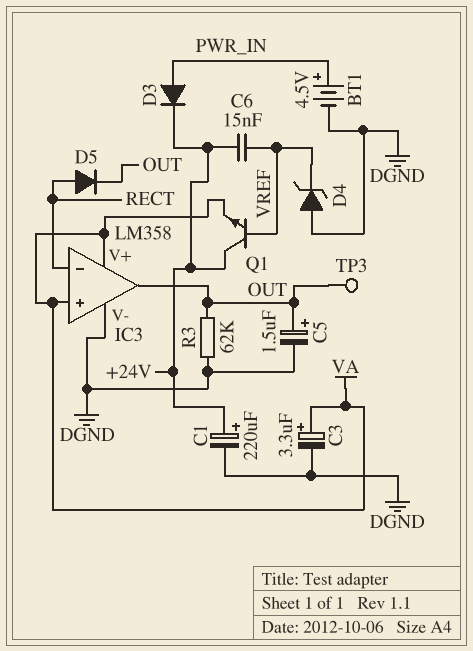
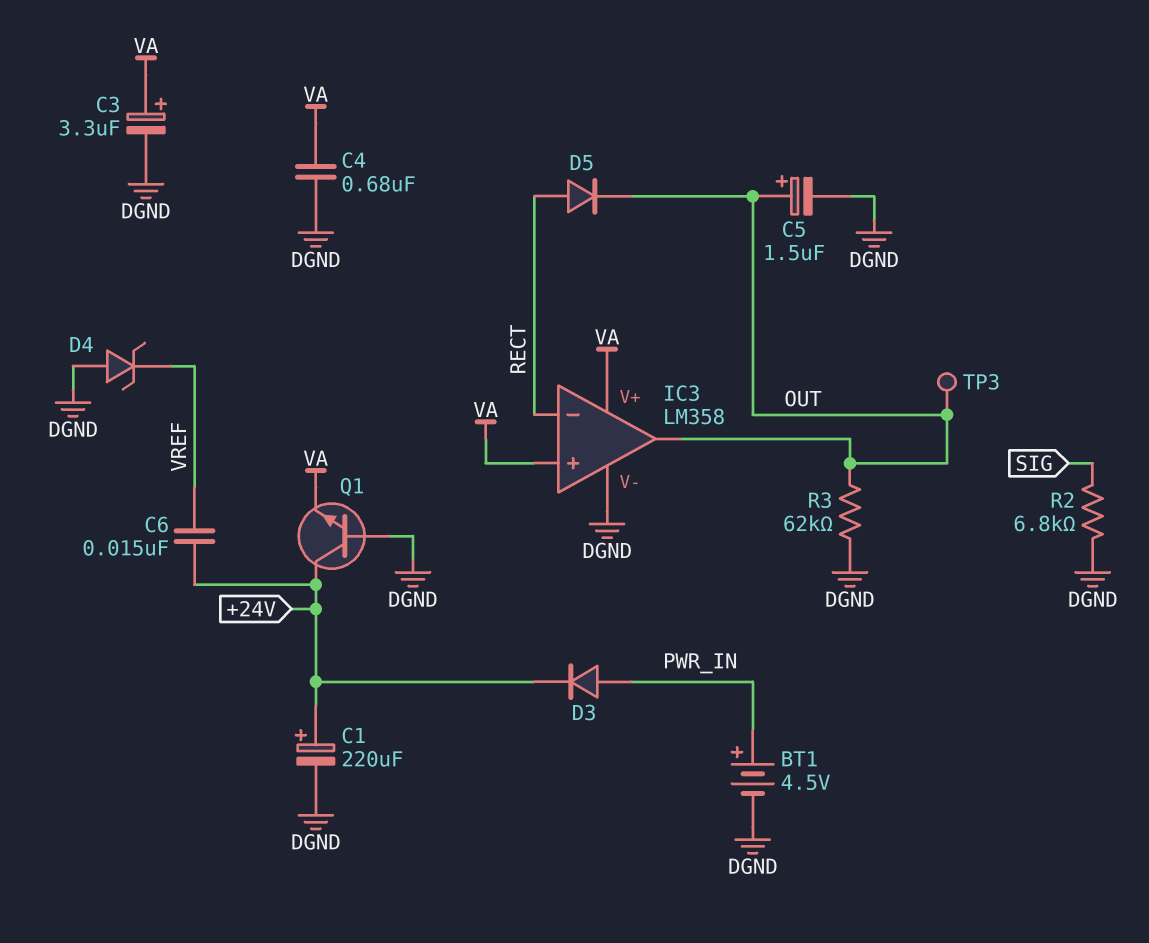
C4: none -> 680nF (DGND, VA)
Q1: NPN (B VREF, C +24V, E VA) -> NPN (B DGND, C +24V, E VA)
R2: none -> 6.8k (DGND, SIG)

